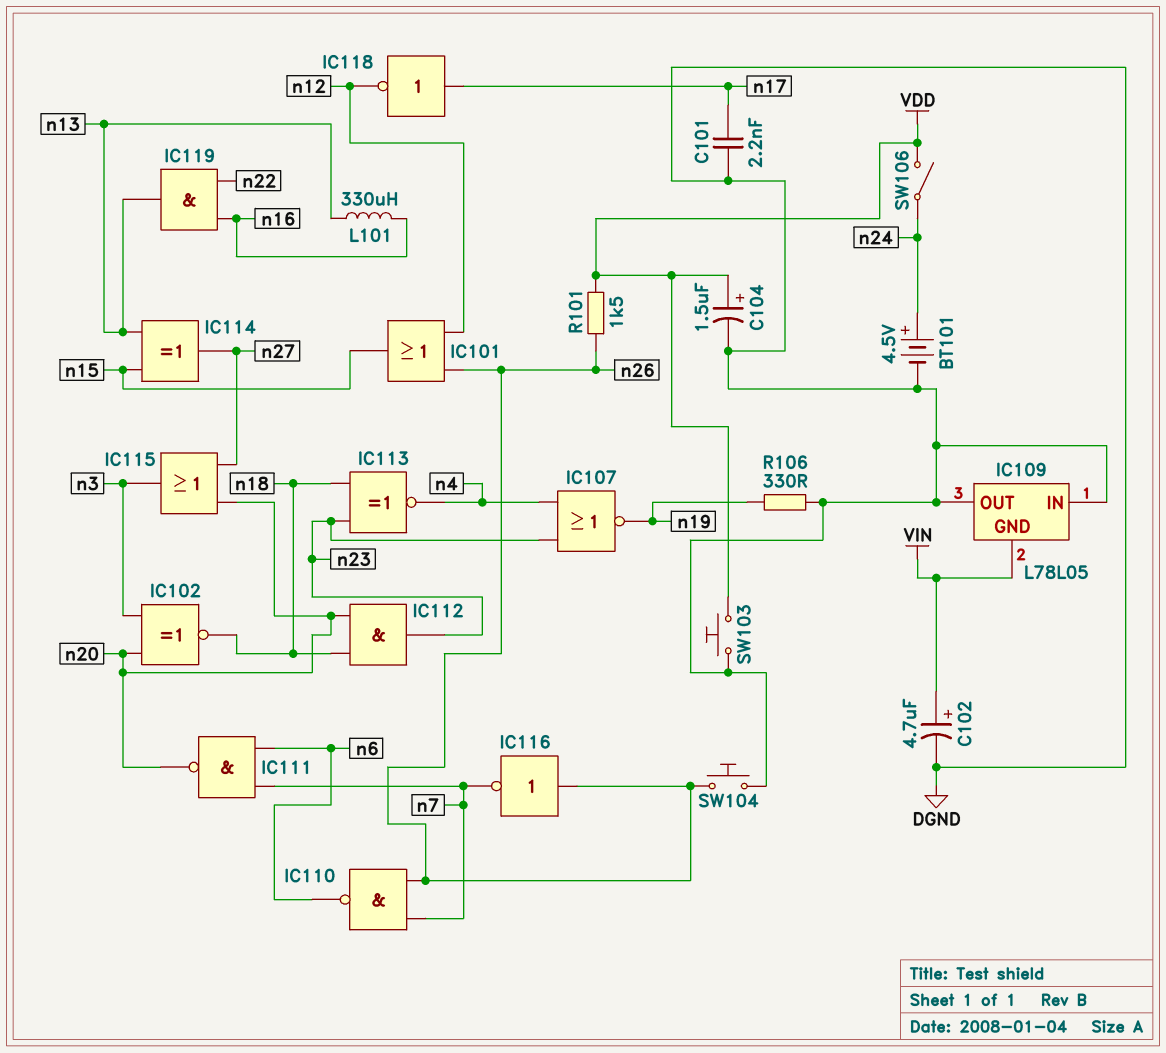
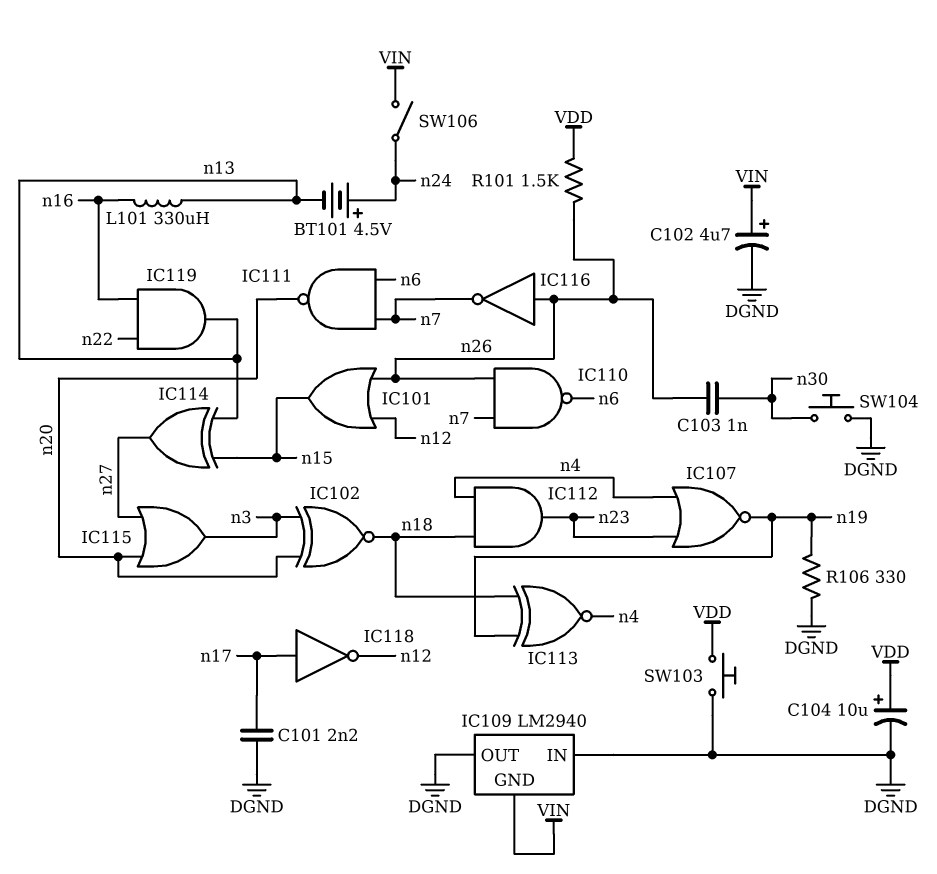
BT101: 4.5V (plus n24, minus DGND) -> 4.5V (plus n24, minus n13)
C103: none -> 1nF (n26, n30)
C104: 1.5uF (plus VDD, minus DGND) -> 10uF (plus VDD, minus DGND)
IC109: L78L05 -> LM2940
IC112: AND (in n18, in n20, out n23) -> AND (in n4, in n18, out n23)
IC113: XNOR (in n18, in n23, out n4) -> XNOR (in n18, in n19, out n4)
SW104: button (DGND, n26) -> button (DGND, n30)
SW106: switch (VDD, n24) -> switch (VIN, n24)

